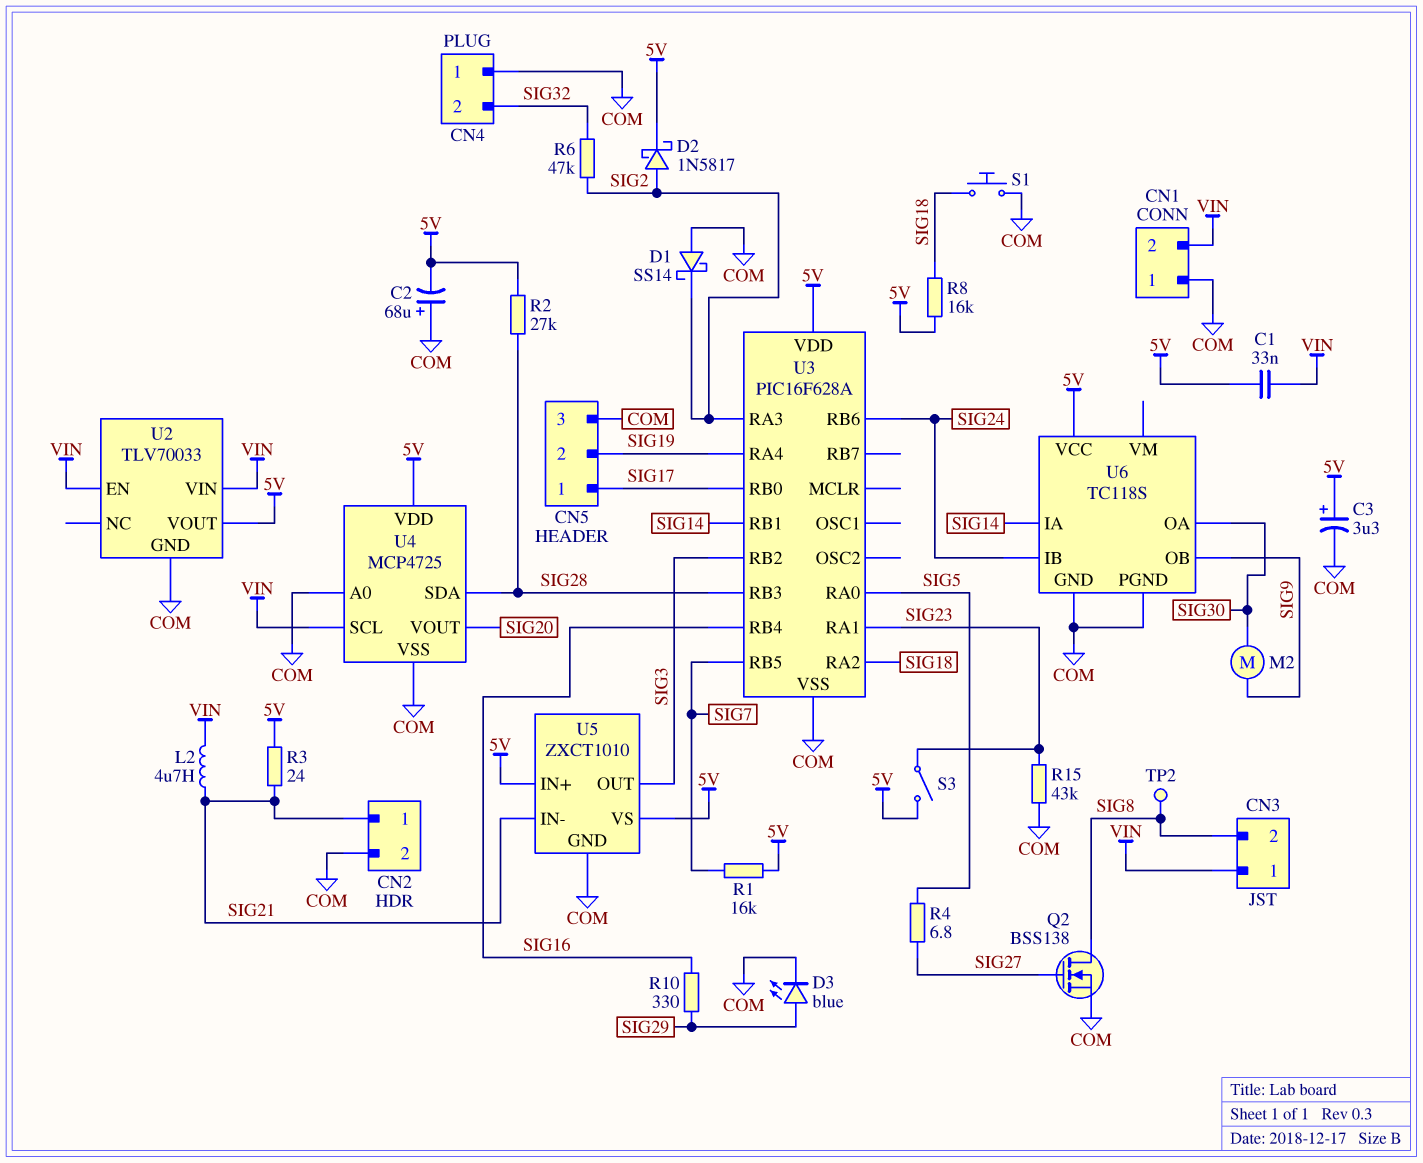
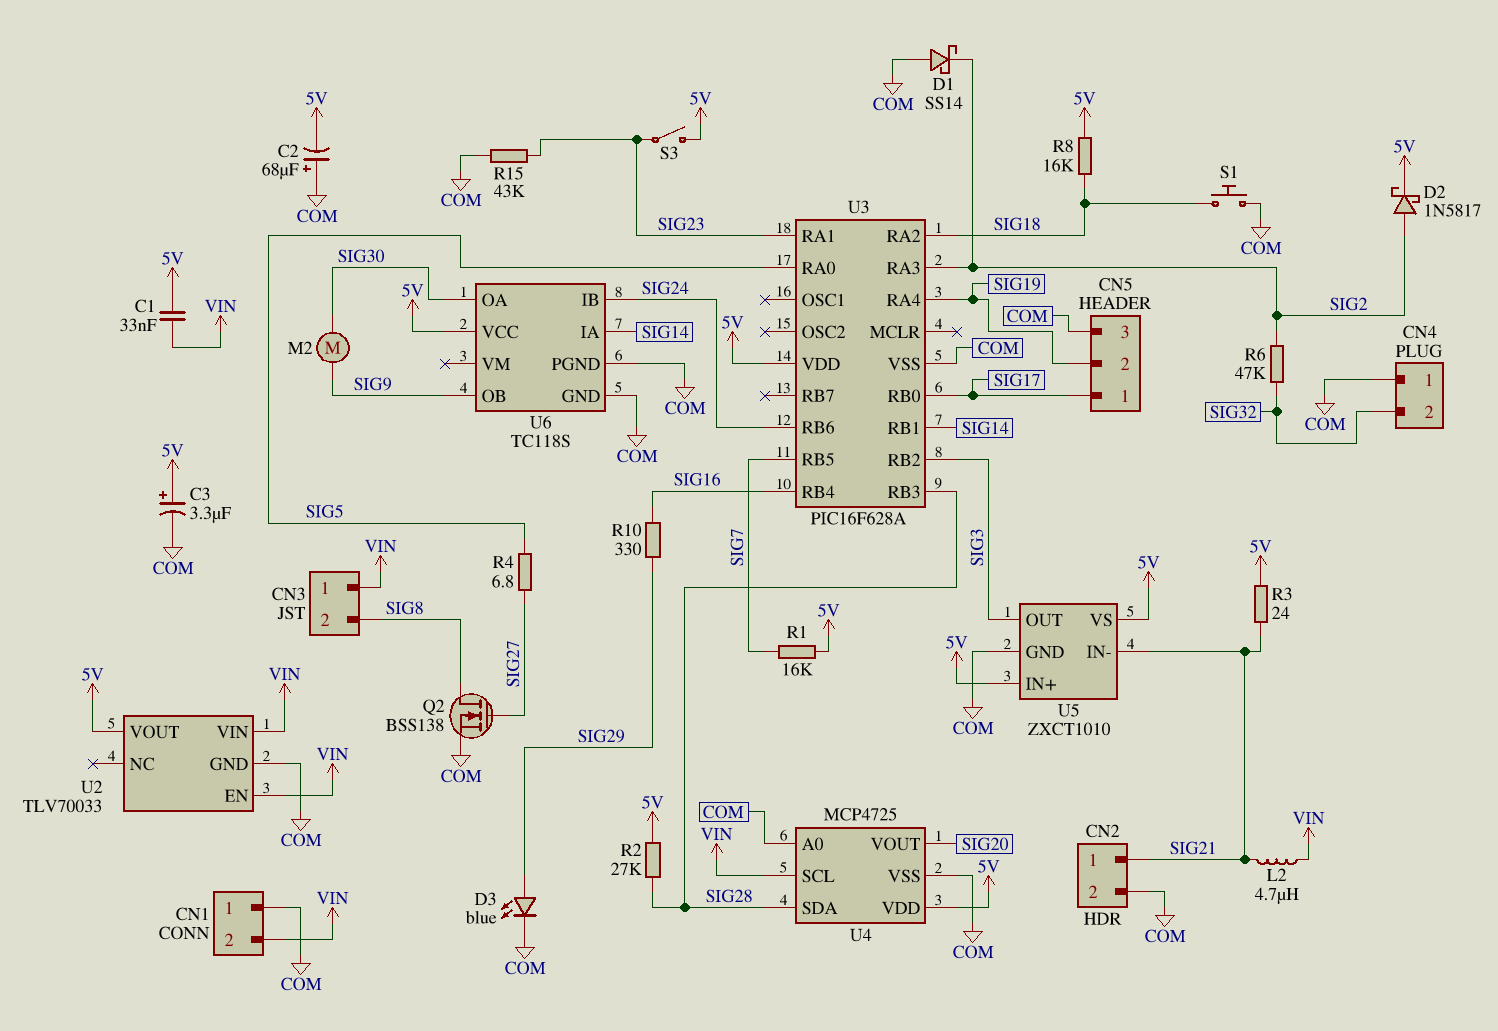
TP2: test point (SIG8) -> none

